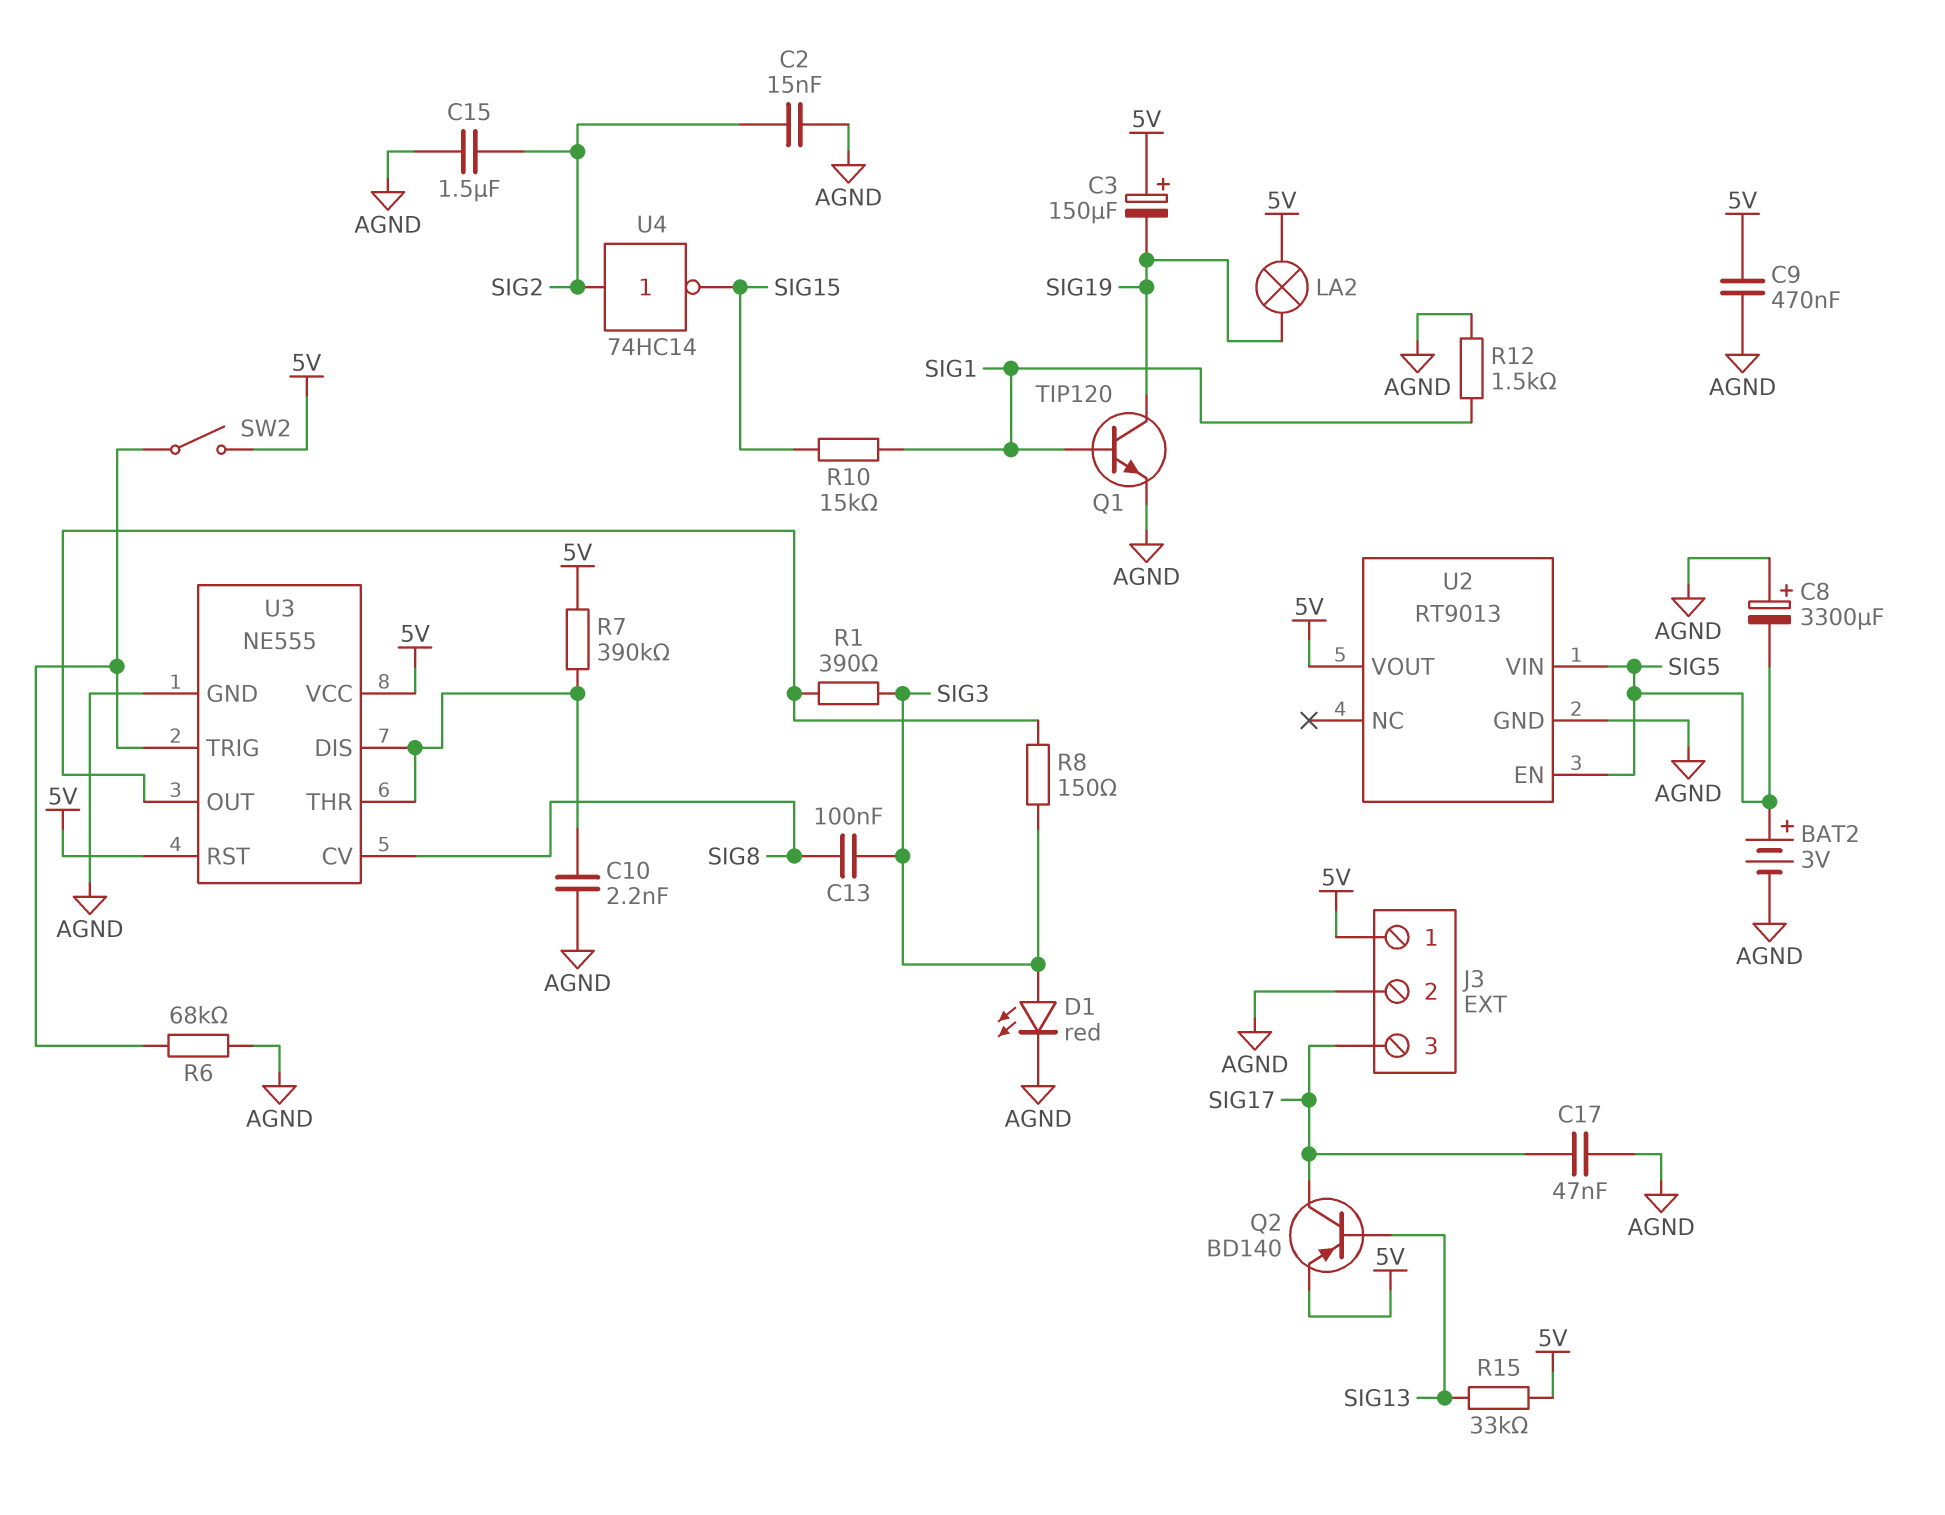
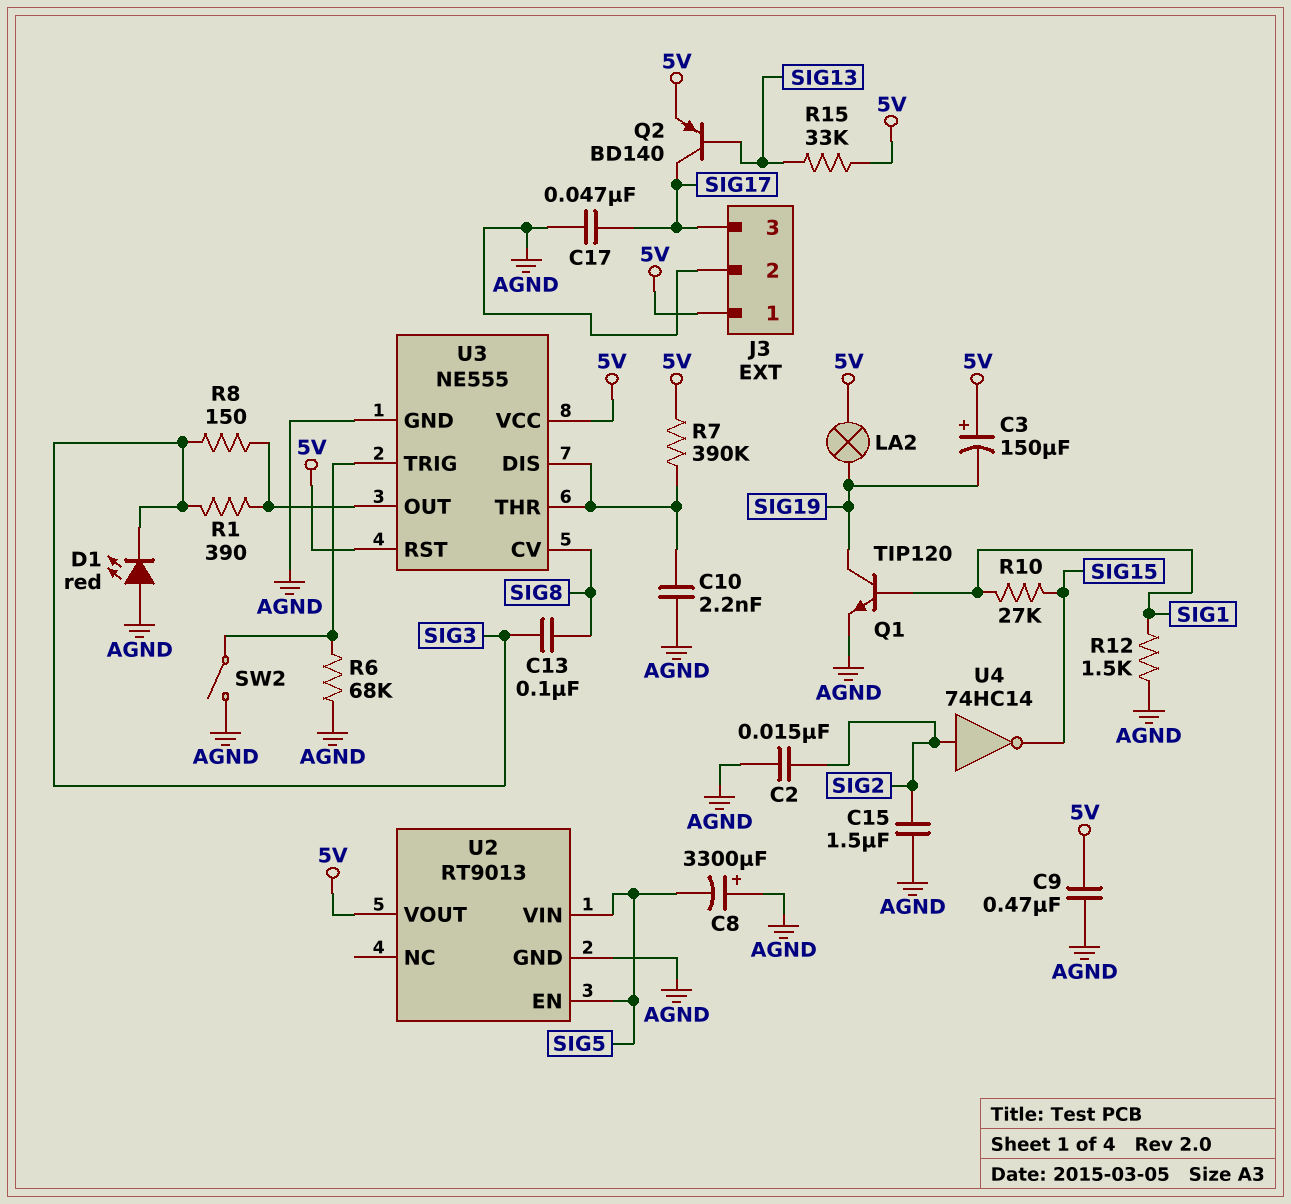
BAT2: 3V (plus SIG5, minus AGND) -> none
D1: LED red (A SIG3, K AGND) -> LED red (A AGND, K SIG3)
R10: 15k (SIG1, SIG15) -> 27k (SIG1, SIG15)
SW2: switch (5V, U3/TRIG) -> switch (AGND, U3/TRIG)

